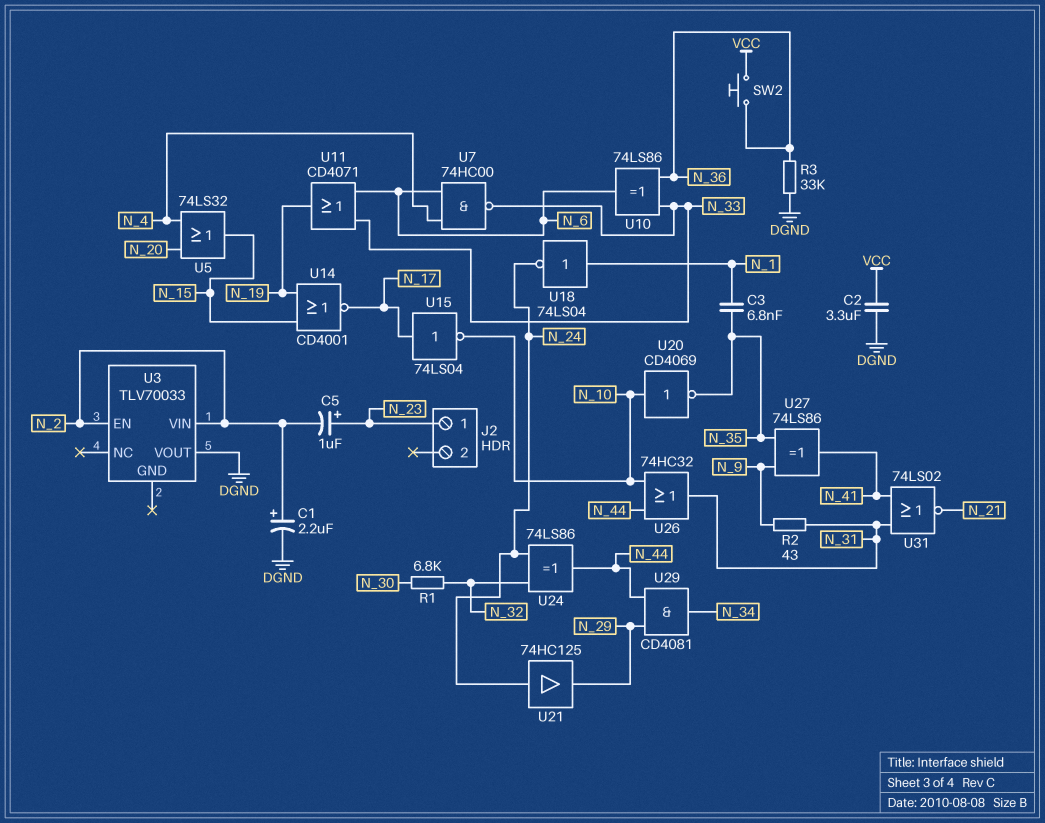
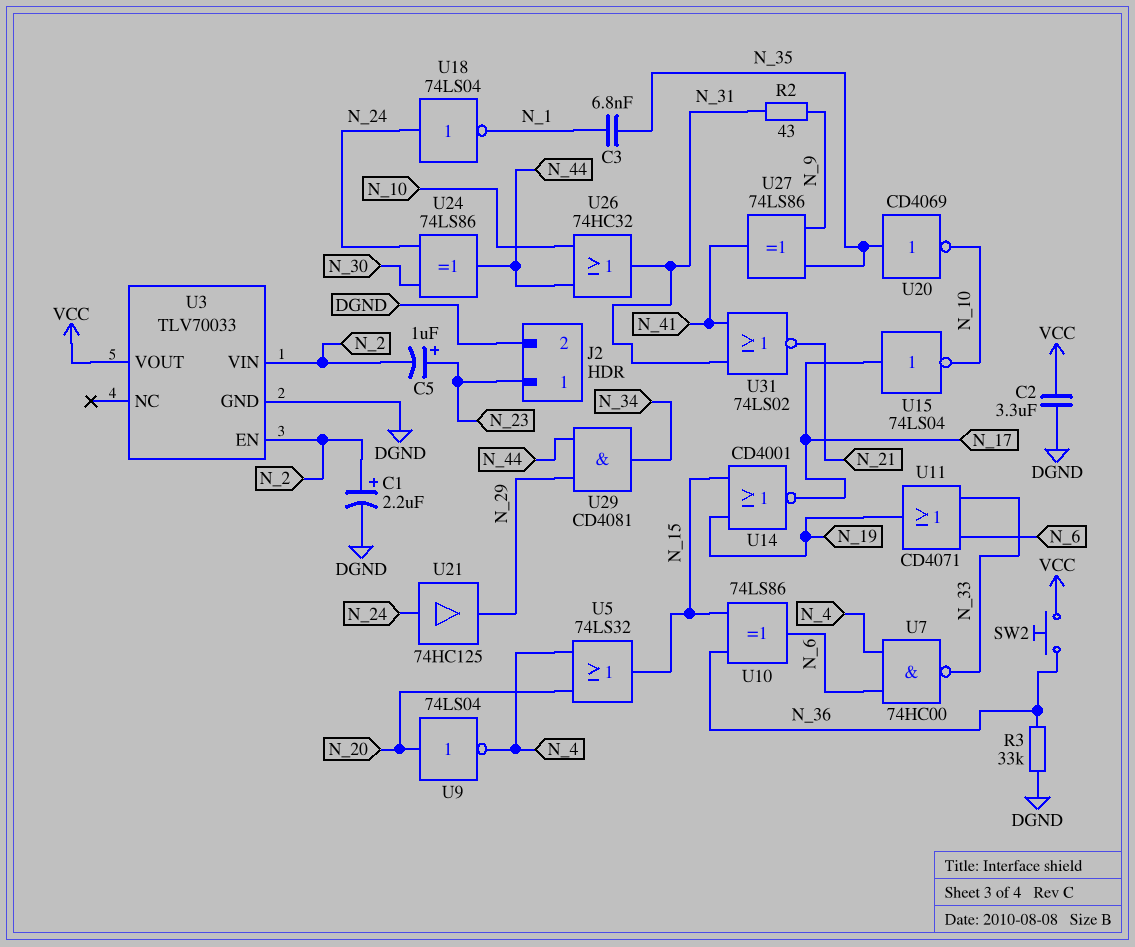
J2 pin 2: none -> DGND
R1: 6.8k (N_30, N_32) -> none
U3 pin GND: none -> DGND
U3 pin VOUT: DGND -> VCC
U9: none -> NOT 74LS04 (in N_20, out N_4)
U10: XOR 74LS86 (in N_33, in N_36, out N_6) -> XOR 74LS86 (in N_15, in N_36, out N_6)
U18: NOT 74LS04 (in N_1, out N_24) -> NOT 74LS04 (in N_24, out N_1)
U20: NOT CD4069 (in N_10, out N_35) -> NOT CD4069 (in N_35, out N_10)
U24: XOR 74LS86 (in N_24, in N_32, out N_44) -> XOR 74LS86 (in N_24, in N_30, out N_44)

